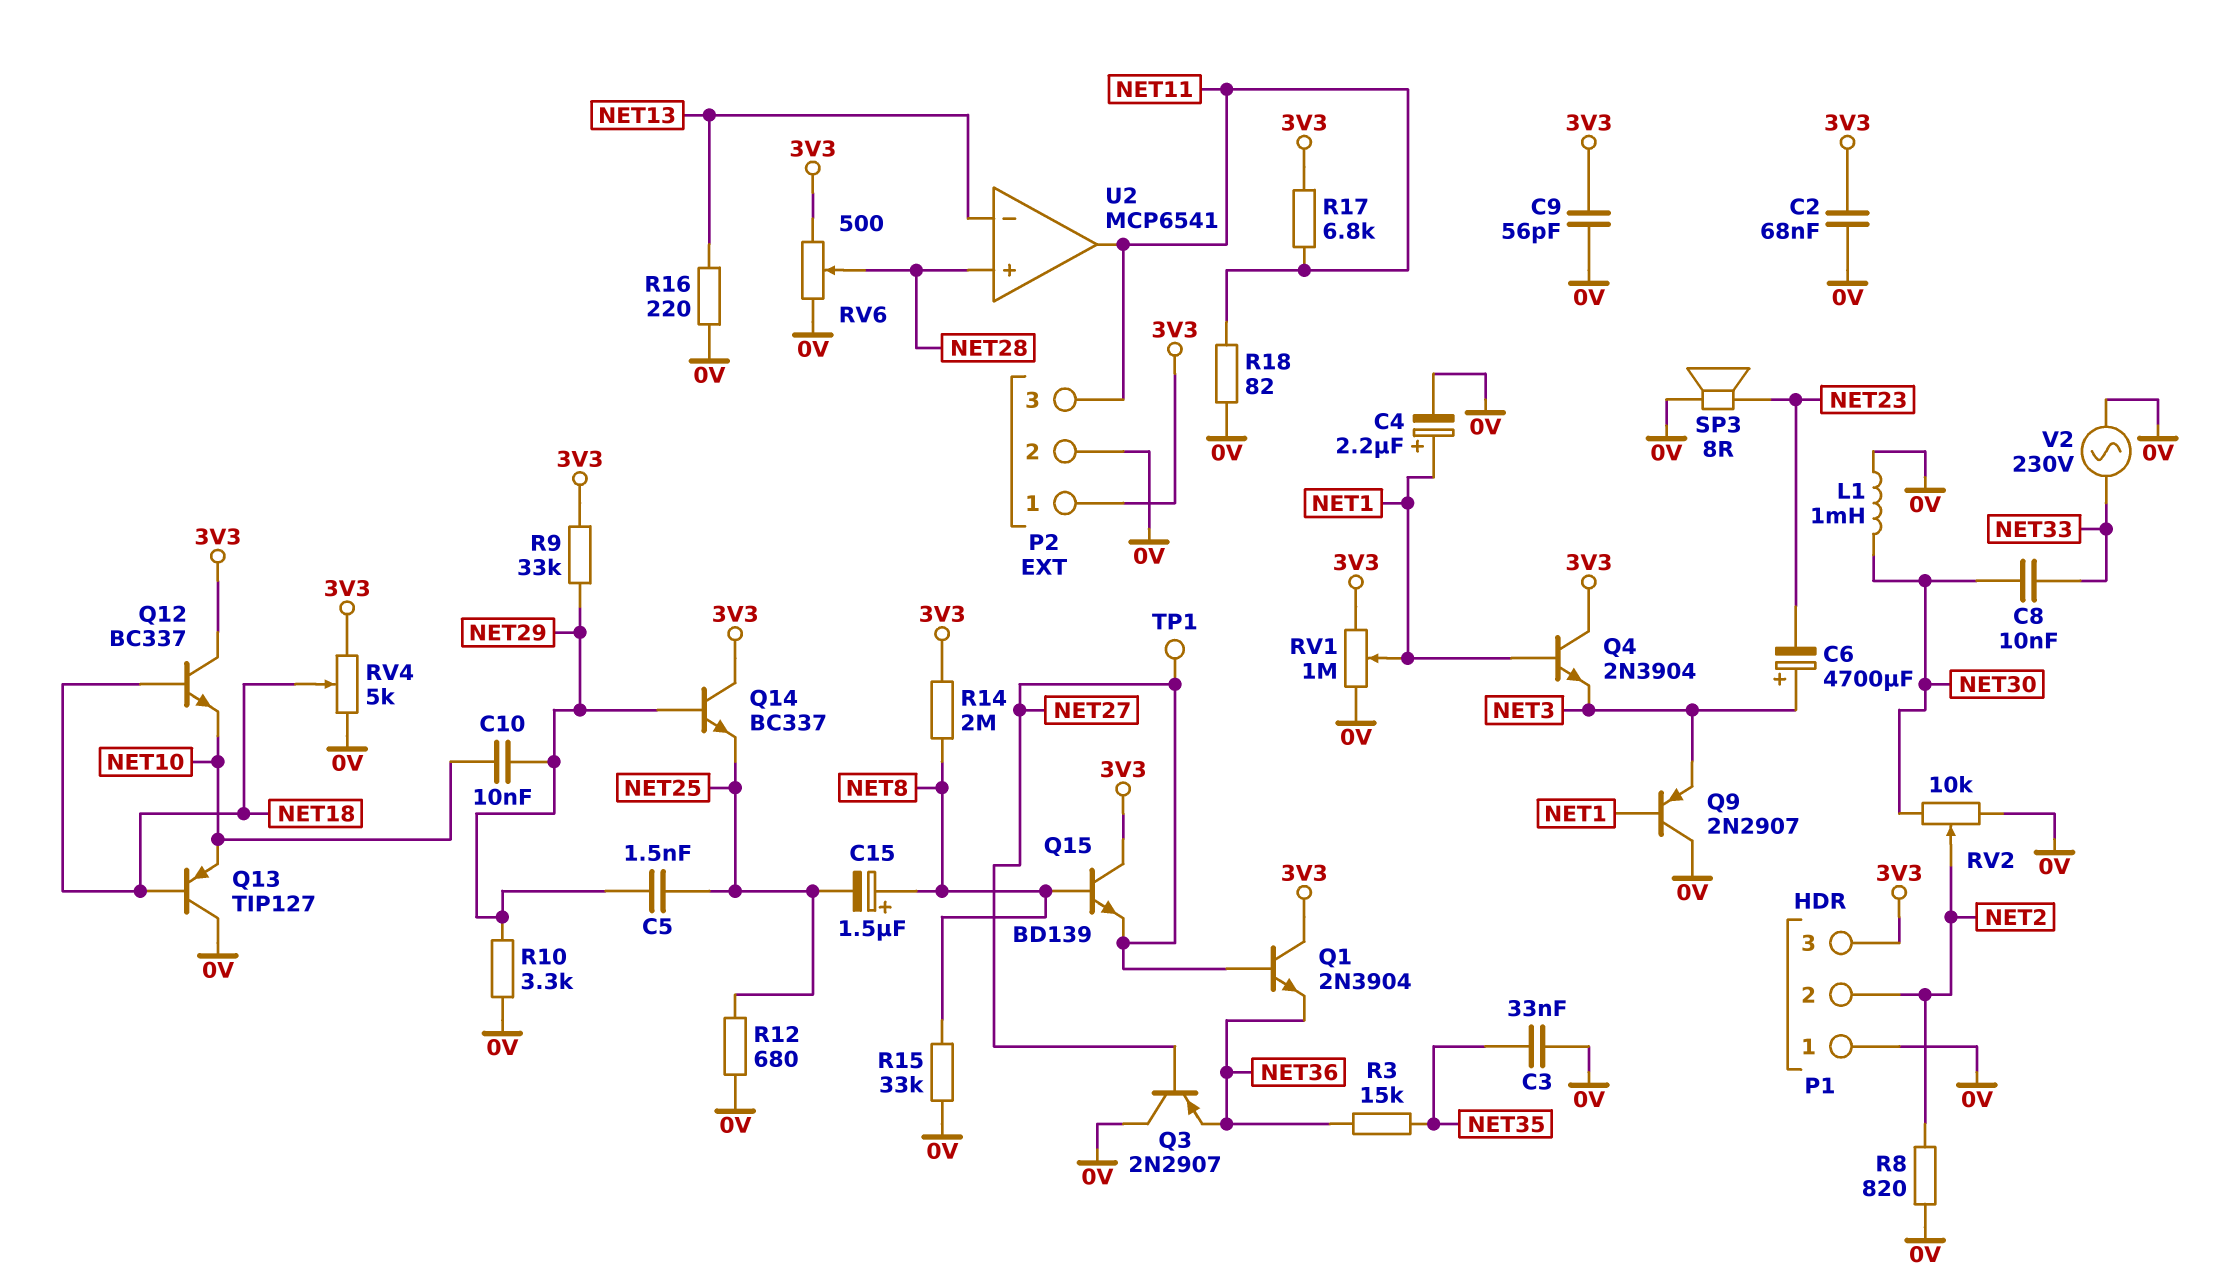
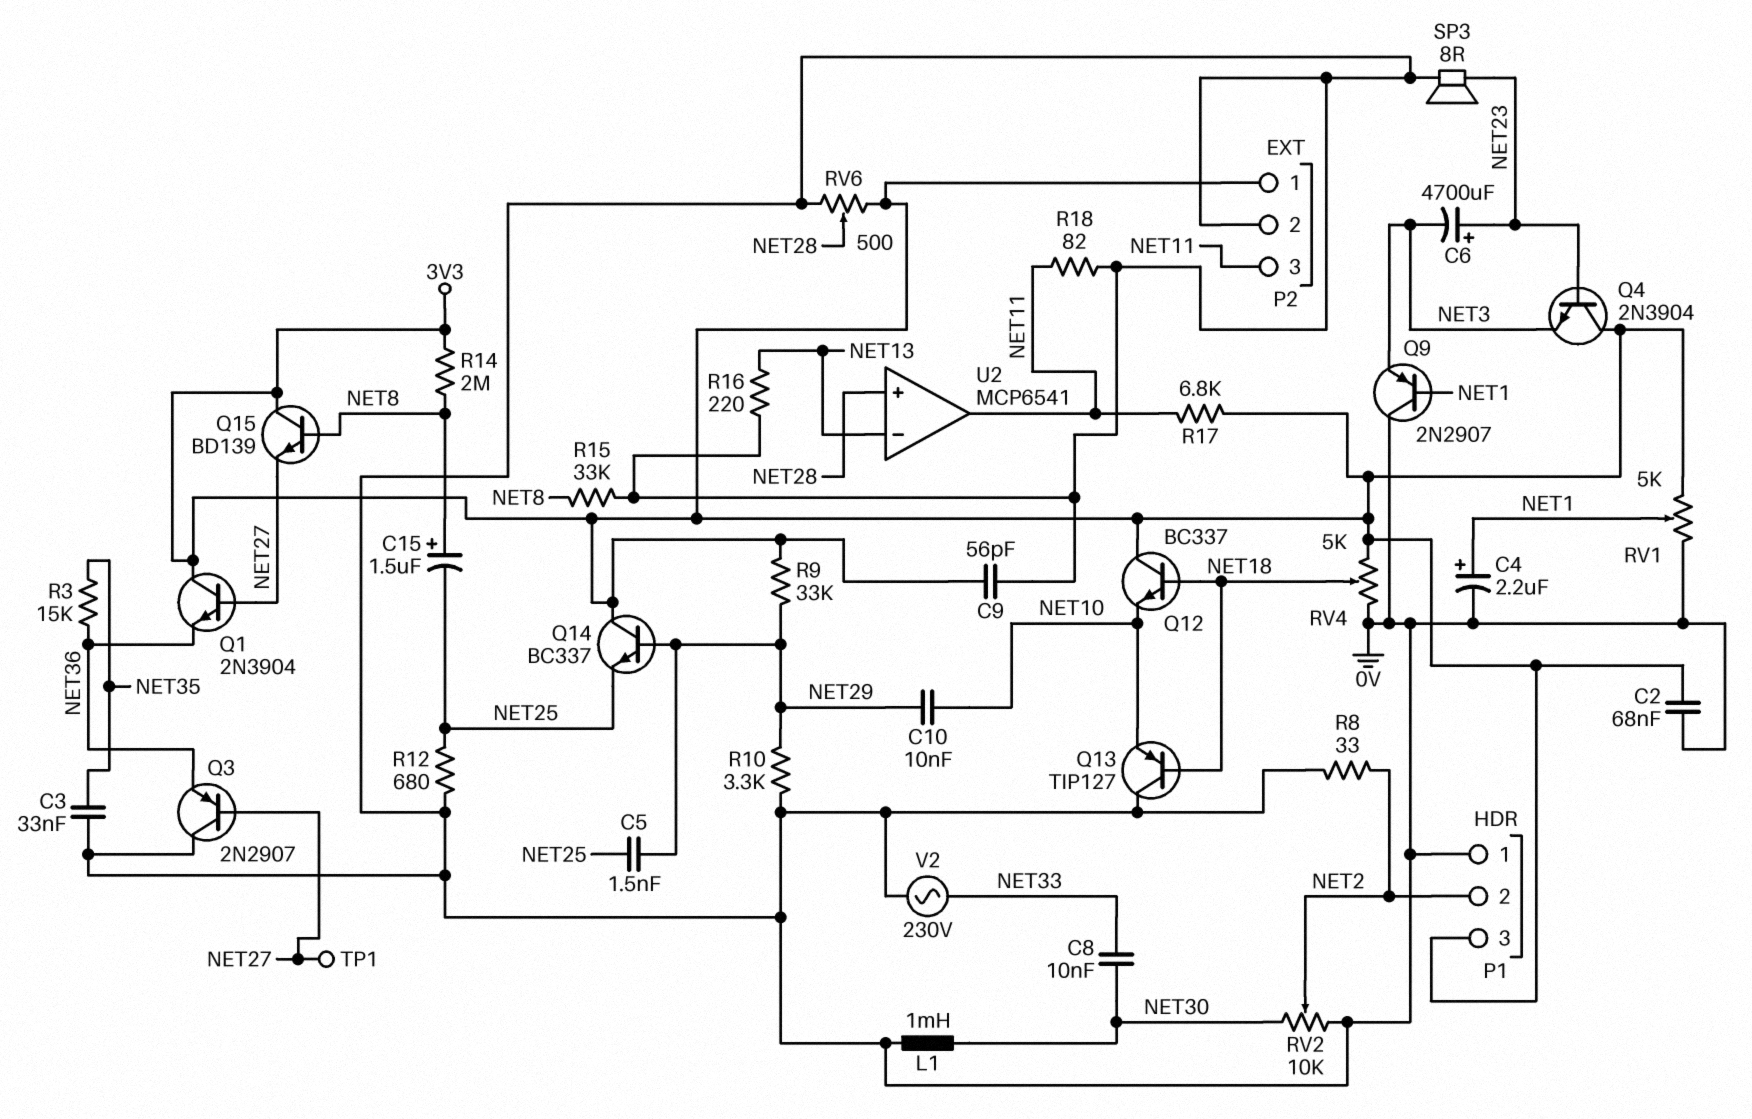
C6: 4700uF (plus NET3, minus NET23) -> 4700uF (plus NET23, minus NET3)
Q4: NPN 2N3904 (B NET1, C 3V3, E NET3) -> NPN 2N3904 (B NET23, C 3V3, E NET3)
R8: 820 (0V, NET2) -> 33 (0V, NET2)
RV1: 1M (0V, 3V3, wiper NET1) -> 5k (0V, 3V3, wiper NET1)

